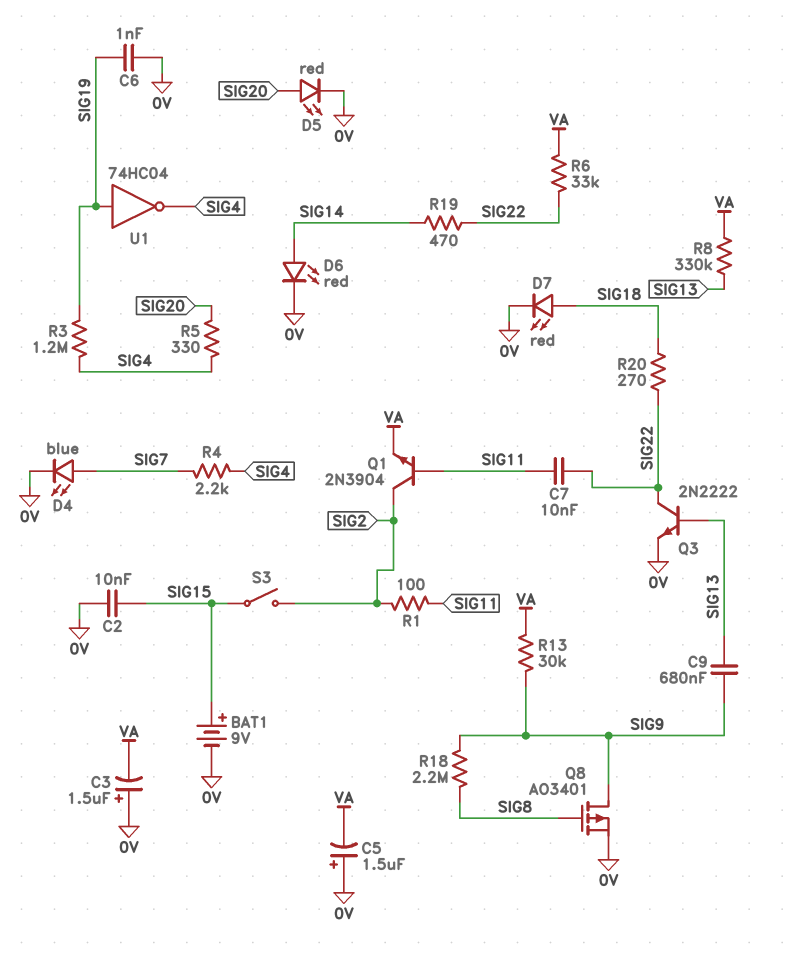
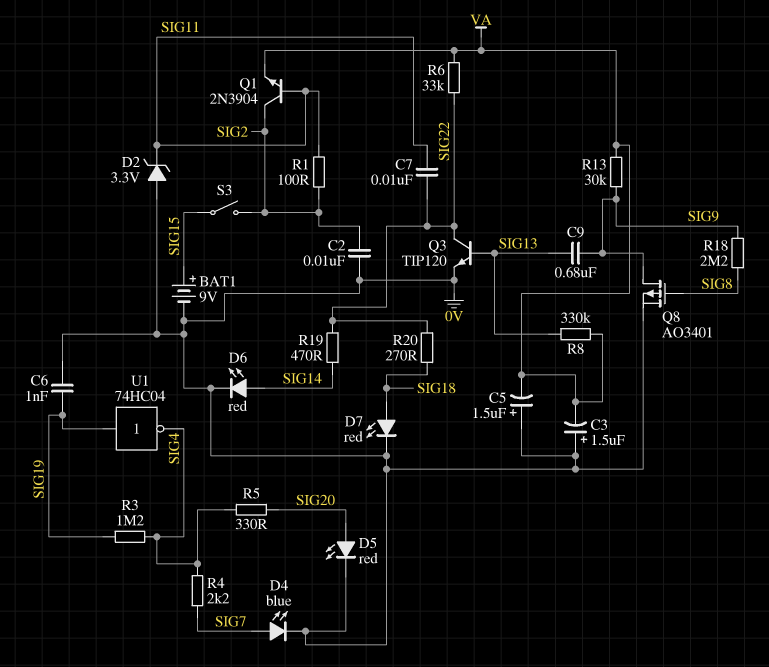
C2: 10nF (0V, SIG15) -> 10nF (0V, SIG2)
D2: none -> zener 3.3V (A 0V, K SIG11)
Q3: NPN 2N2222 (B SIG13, C SIG22, E 0V) -> NPN TIP120 (B SIG13, C SIG22, E 0V)

